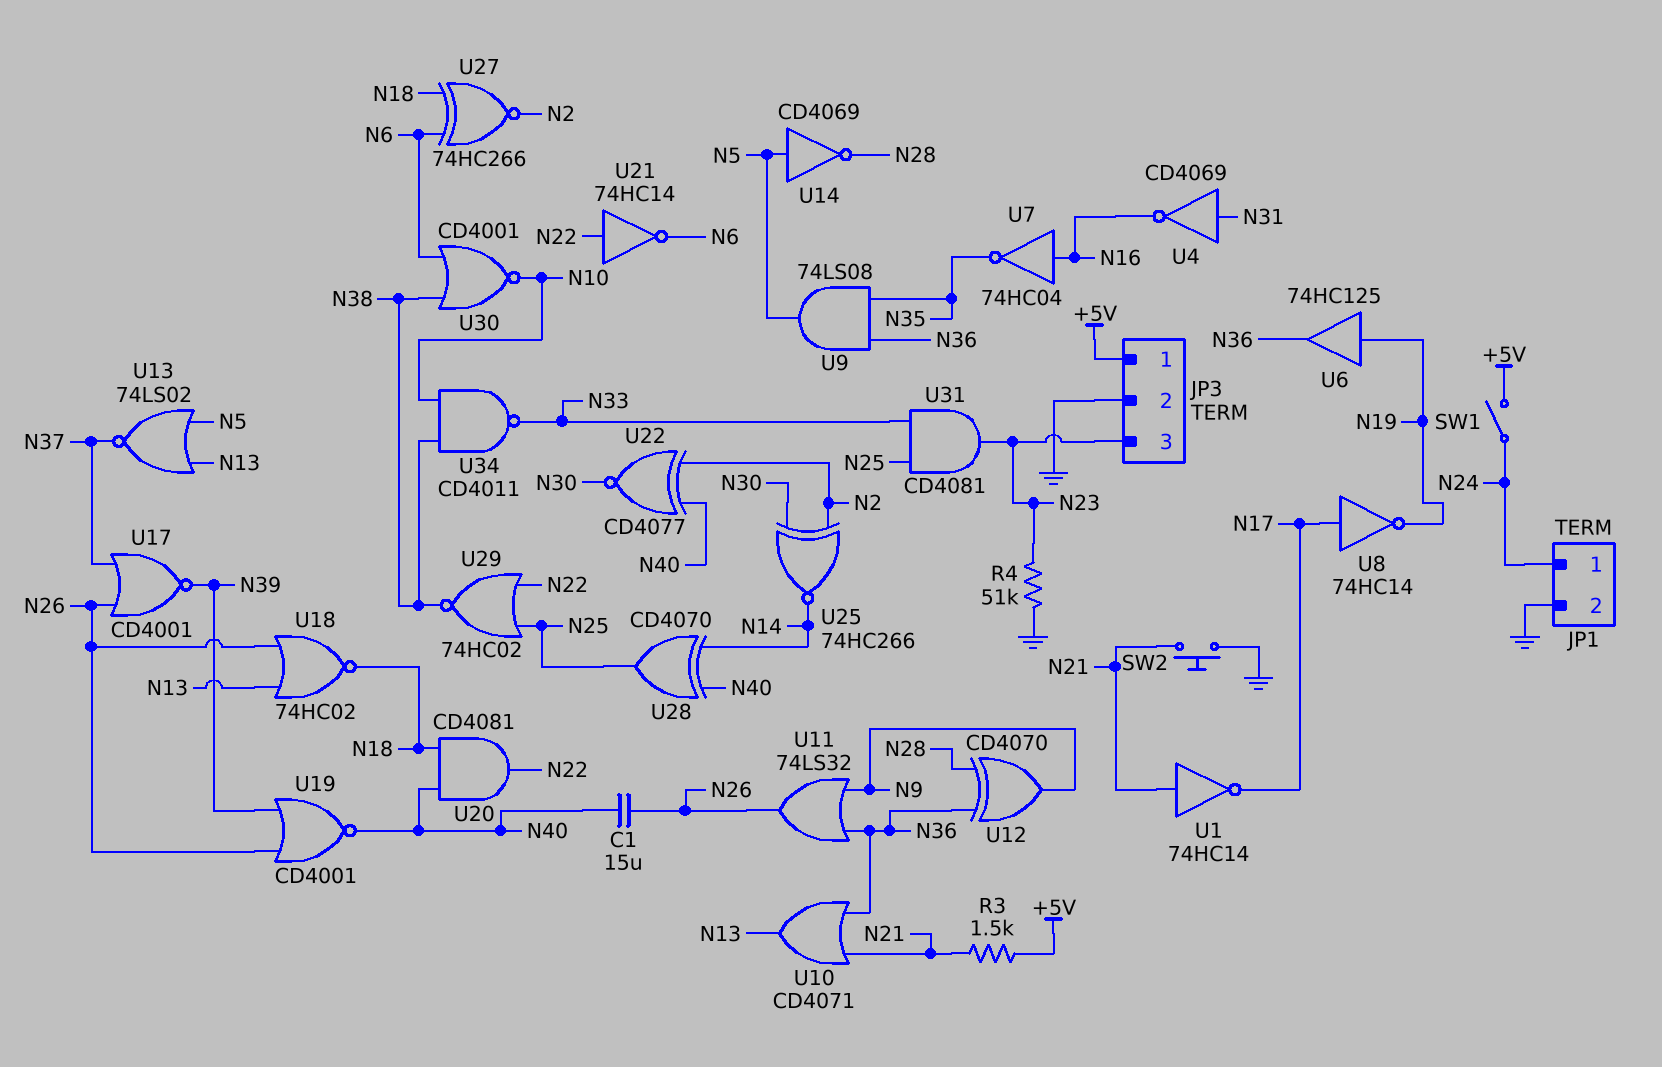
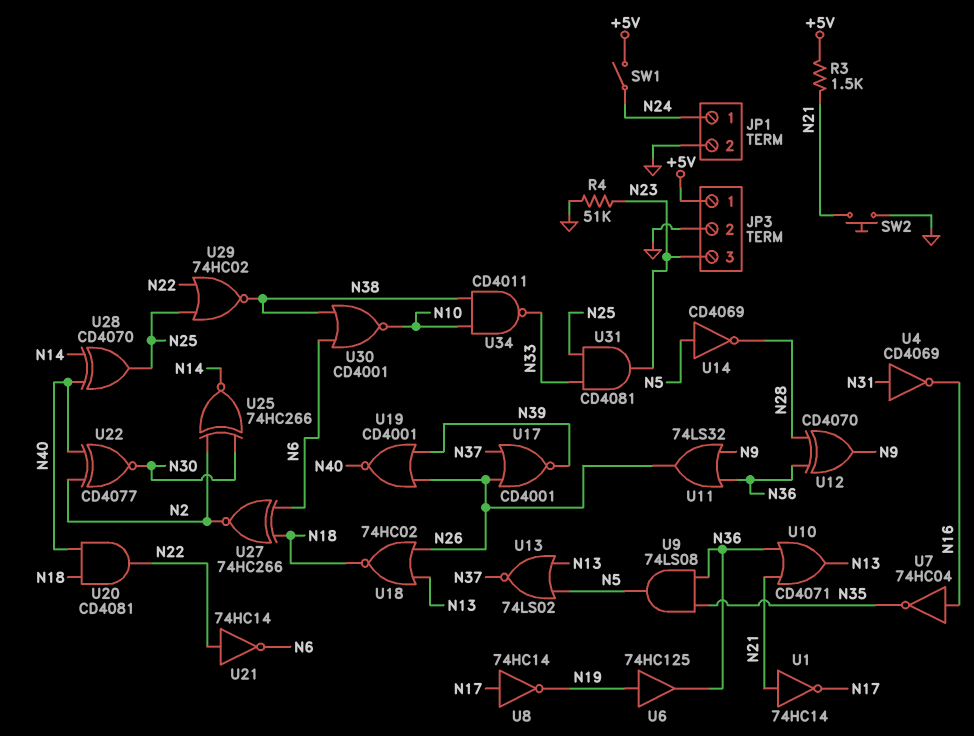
C1: 15uF (N26, N40) -> none

